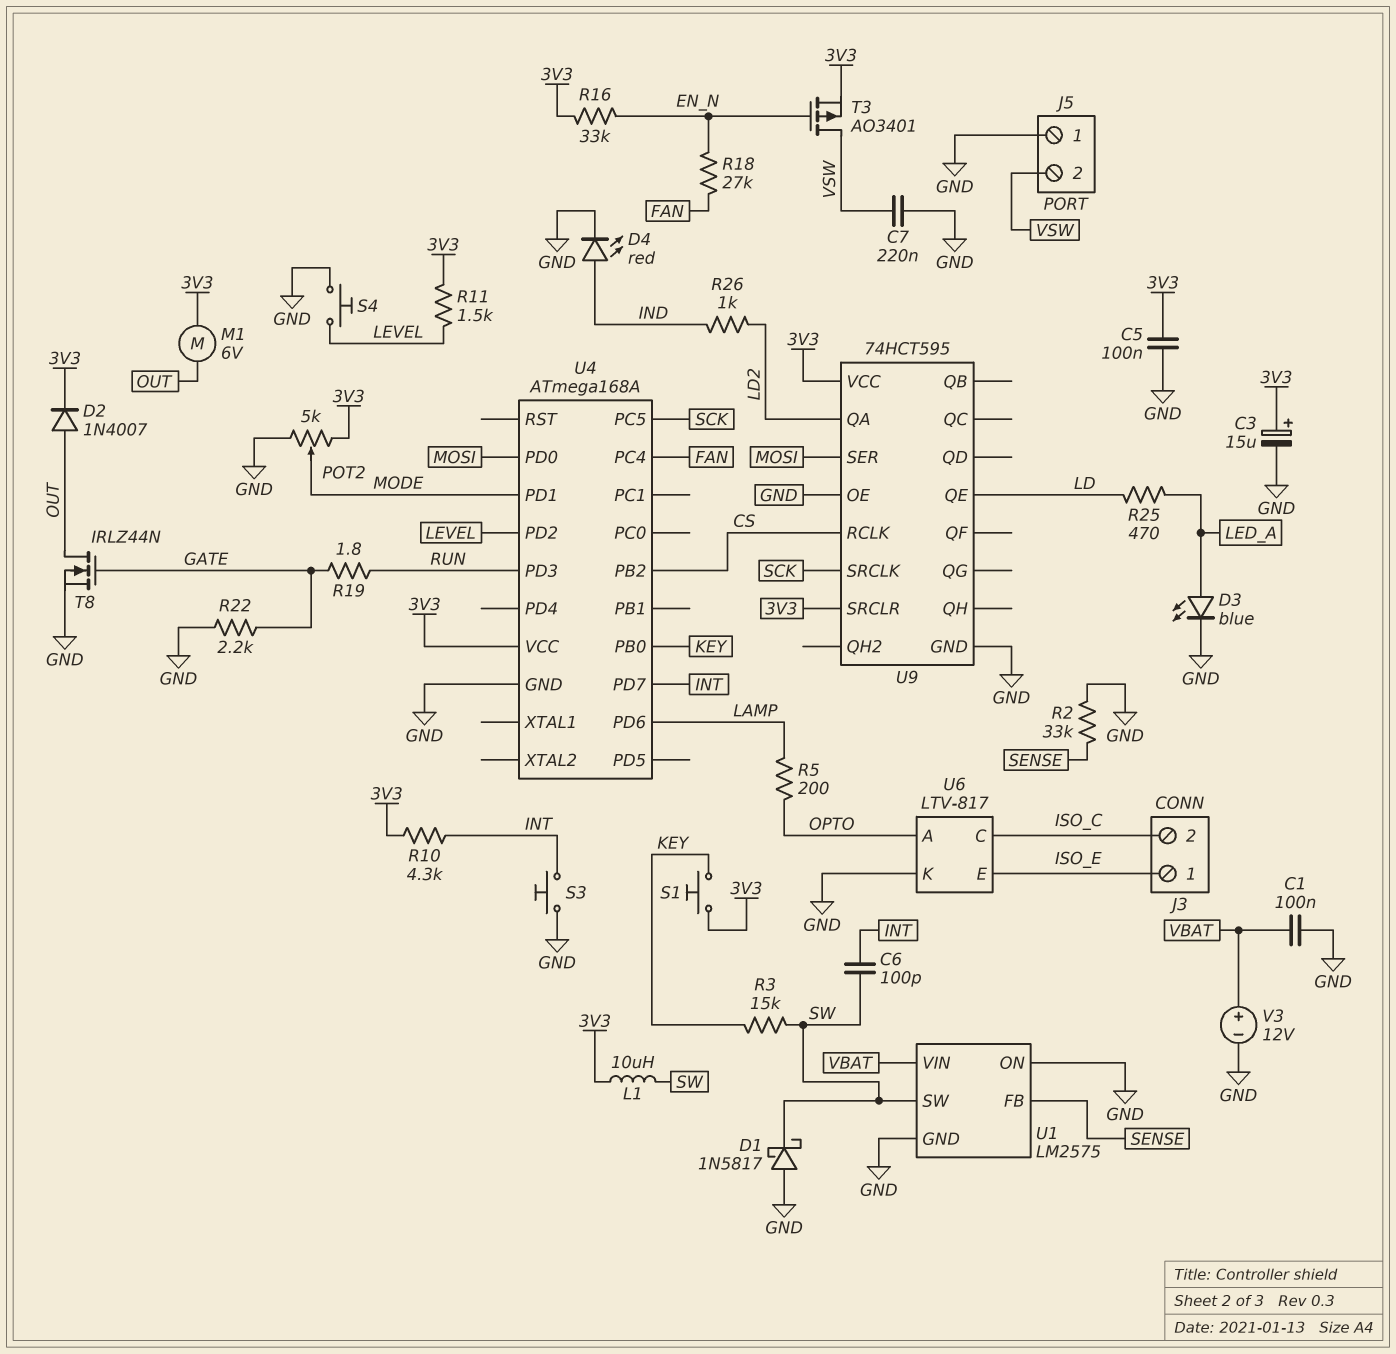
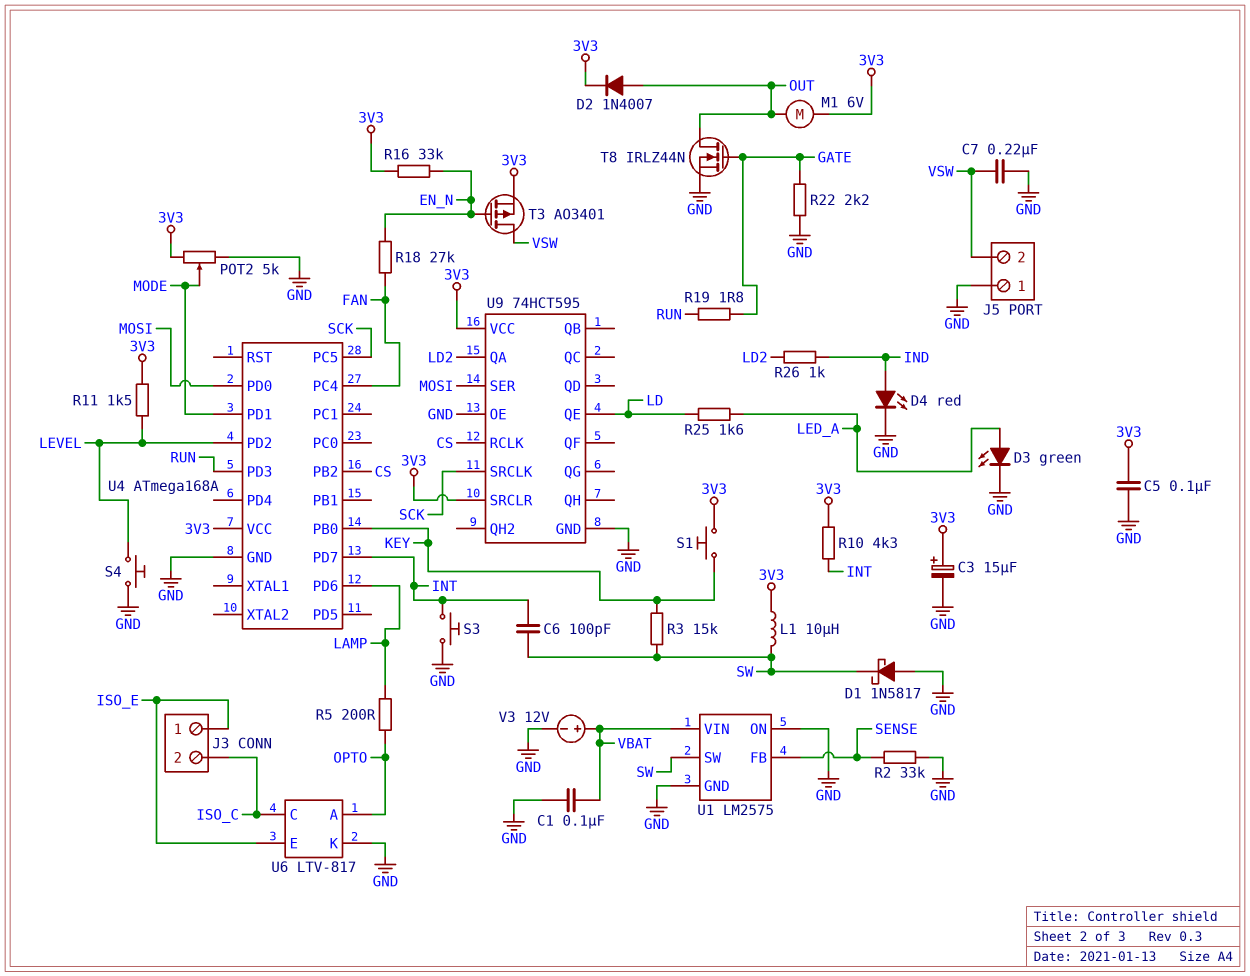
D3: LED blue (A LED_A, K GND) -> LED green (A LED_A, K GND)
R25: 470 (LD, LED_A) -> 1.6k (LD, LED_A)

